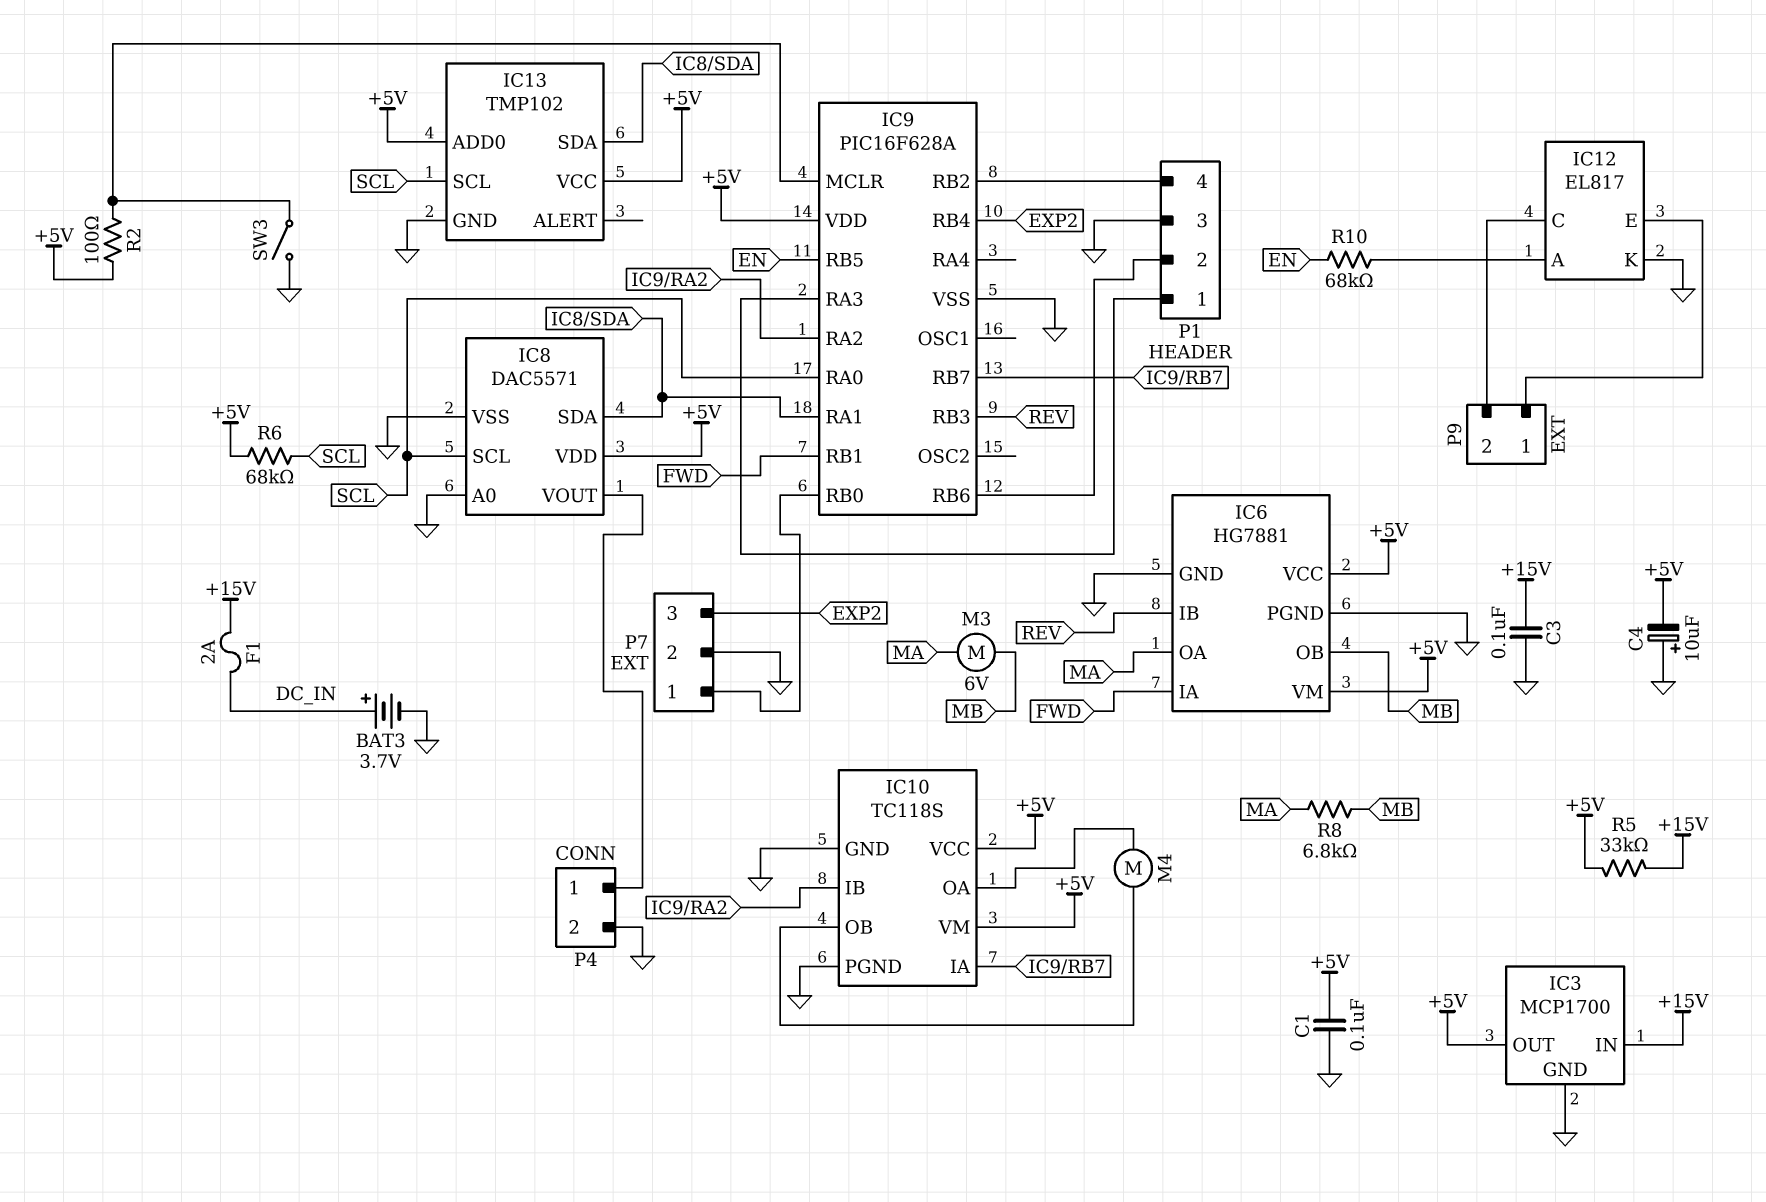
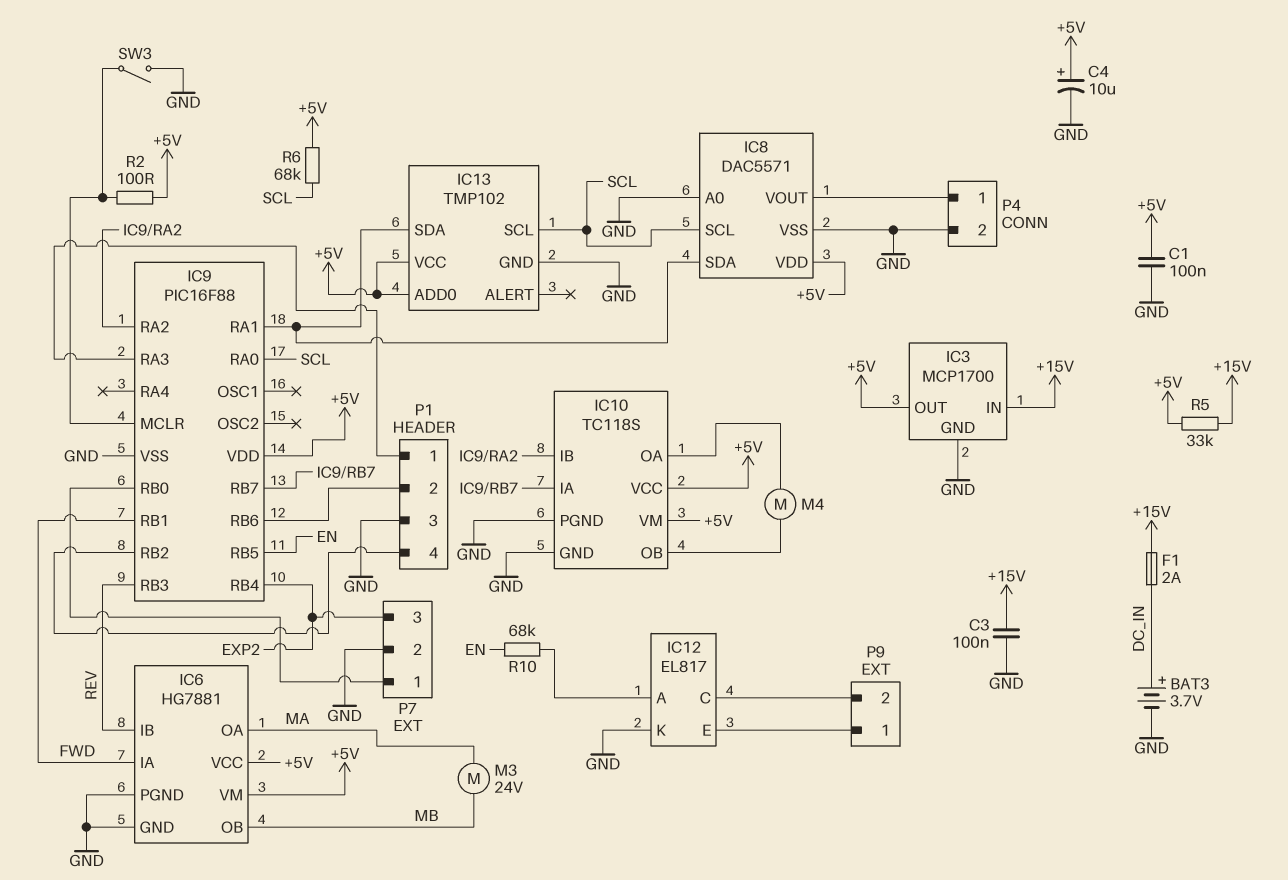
C4: 10uF (plus GND, minus +5V) -> 10uF (plus +5V, minus GND)
IC9: PIC16F628A -> PIC16F88
M3: motor 6V (MA, MB) -> motor 24V (MA, MB)
R8: 6.8k (MA, MB) -> none

